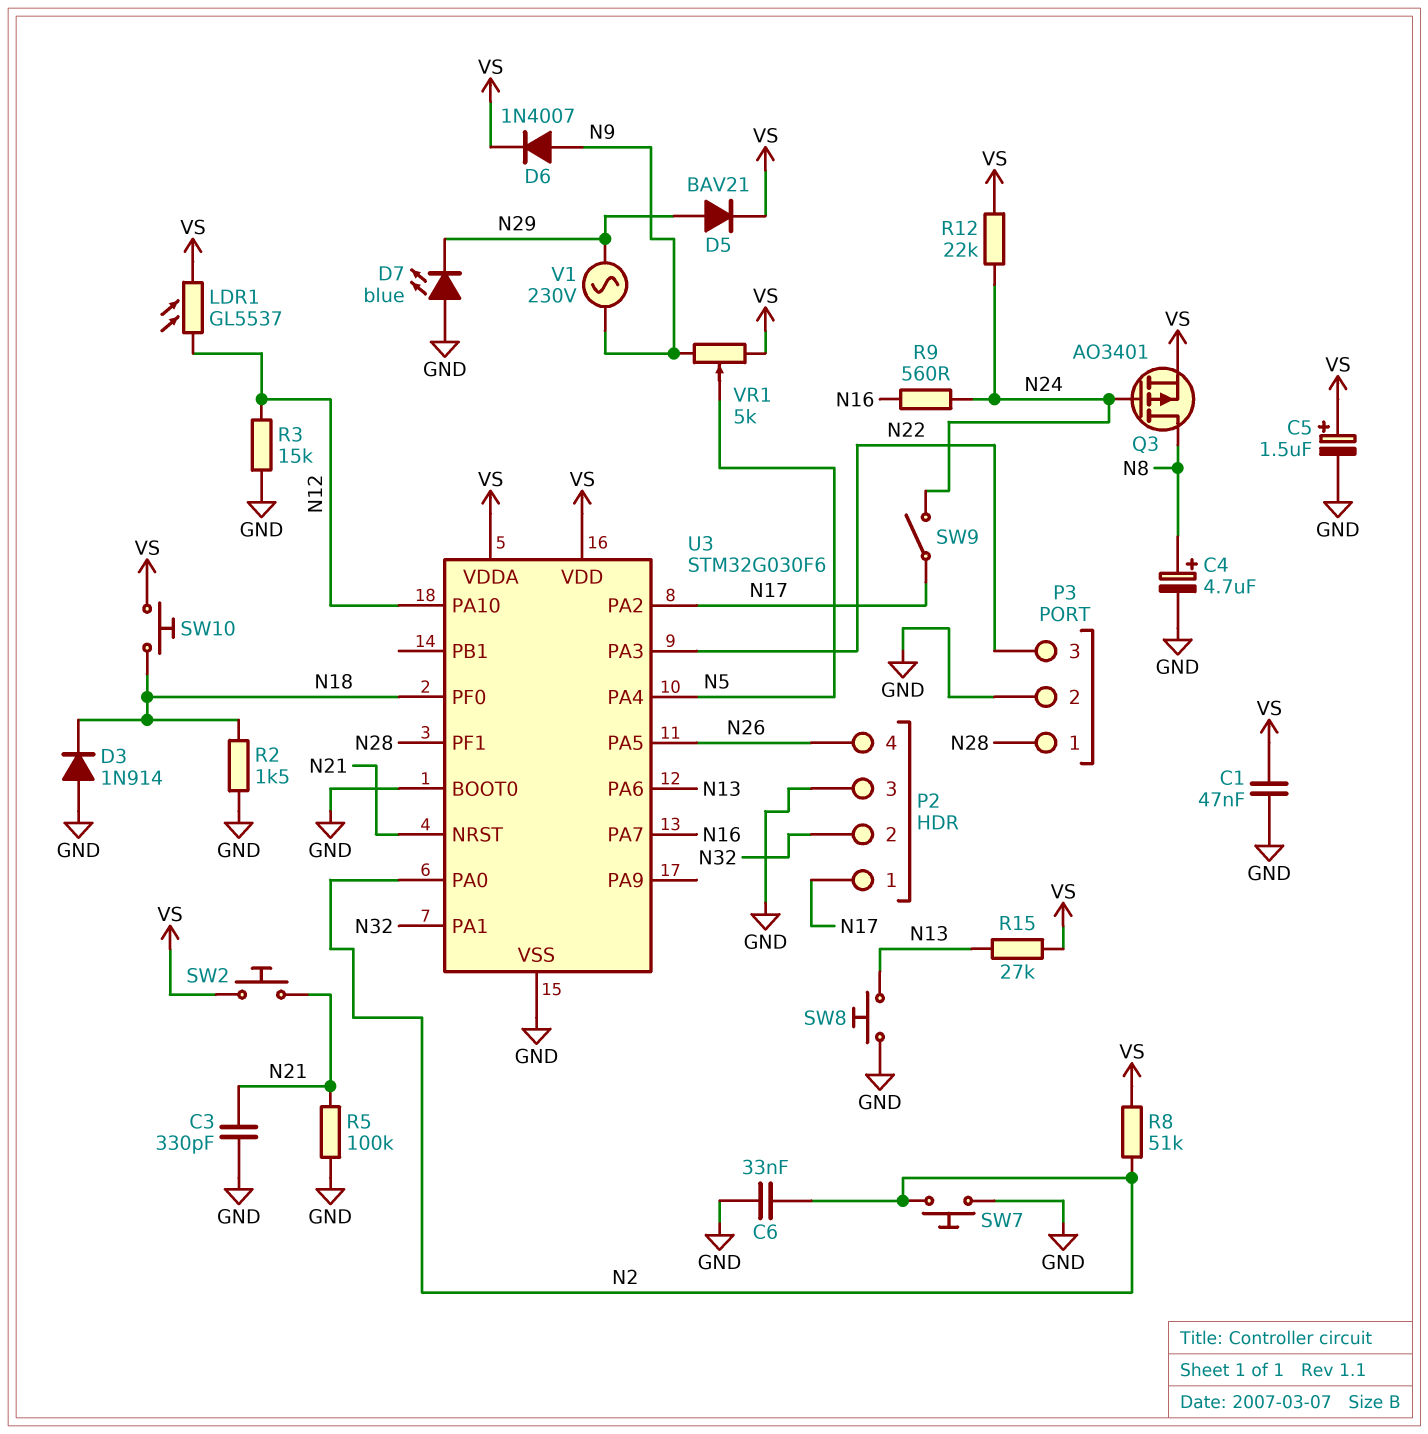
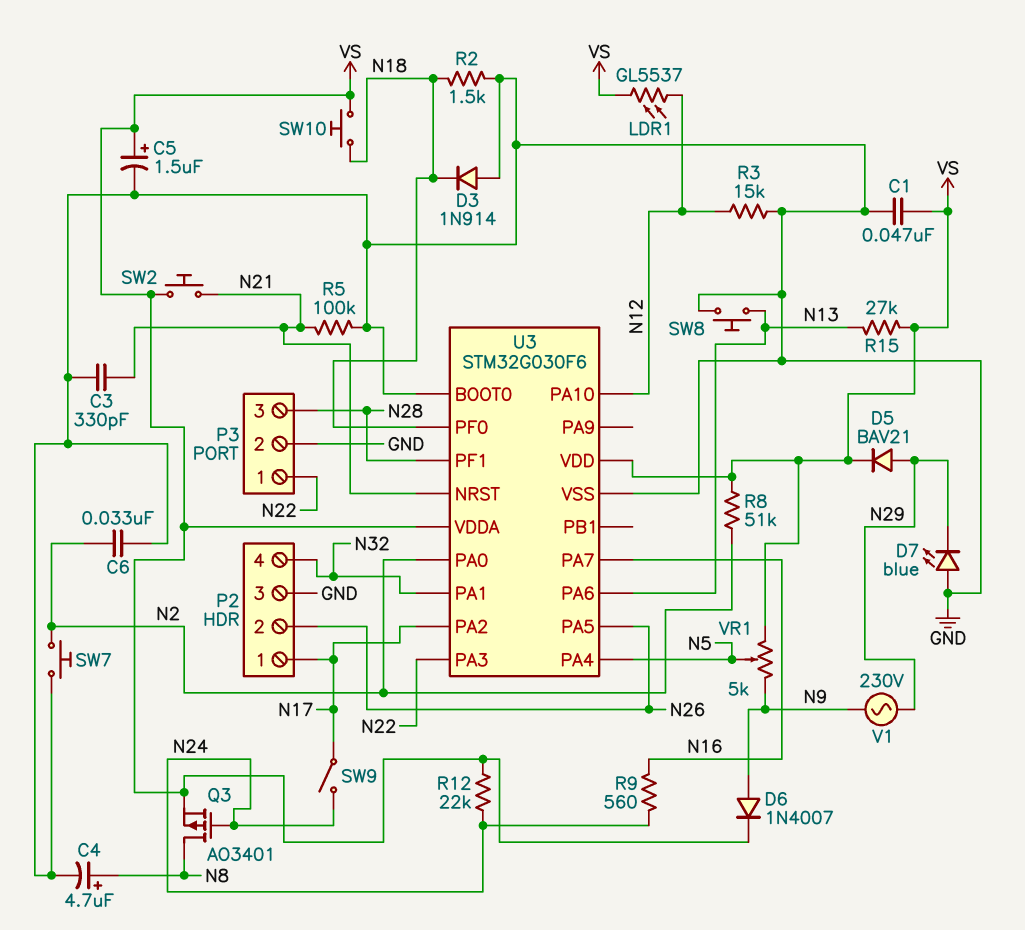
P2 pin 2: N32 -> N26
P2 pin 4: N26 -> N32
P3 pin 1: N28 -> N22
P3 pin 3: N22 -> N28

